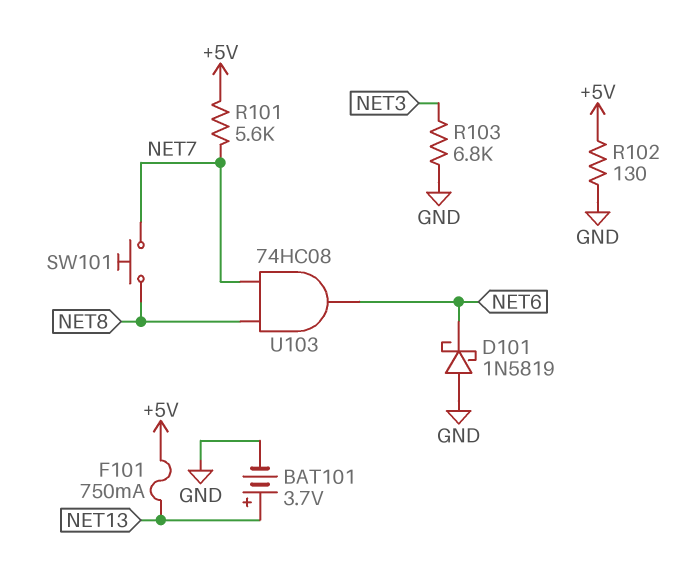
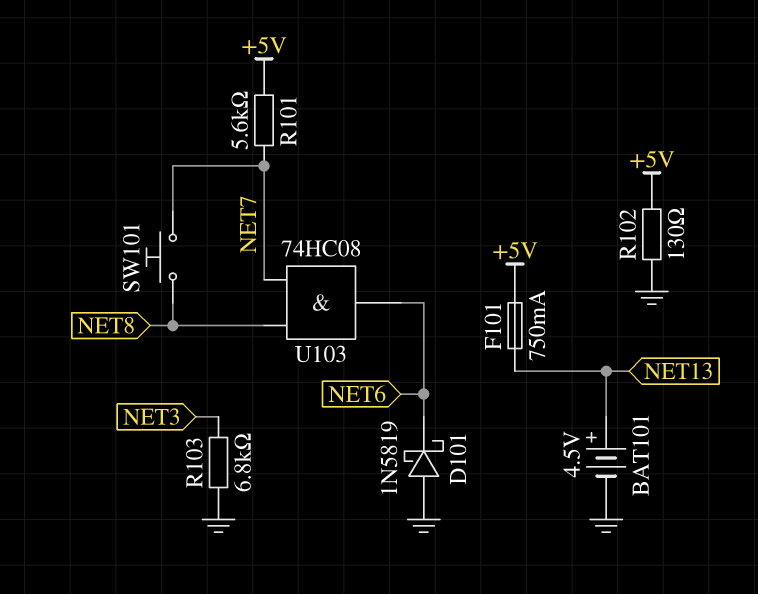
BAT101: 3.7V (plus NET13, minus GND) -> 4.5V (plus NET13, minus GND)

